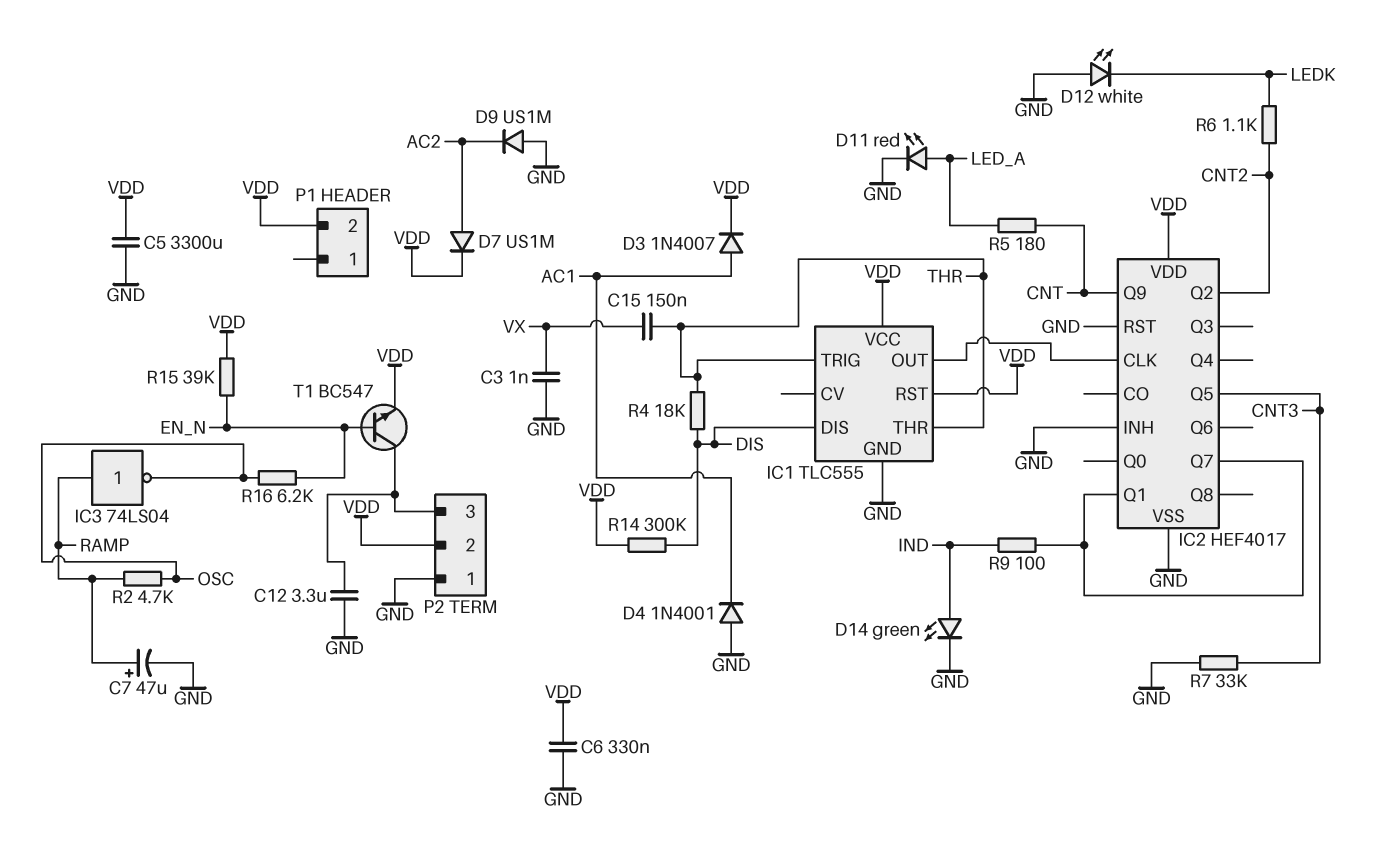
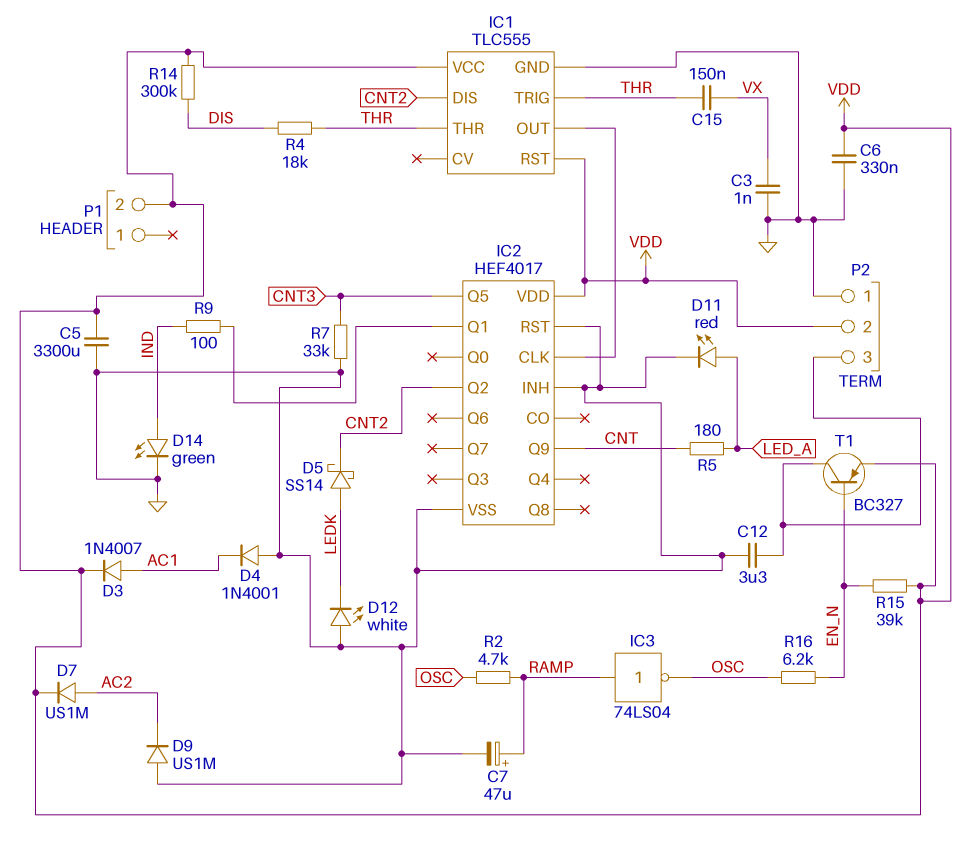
D5: none -> schottky SS14 (A LEDK, K CNT2)
IC1 pin DIS: DIS -> CNT2
IC2 pin Q7: IC2/Q1 -> none
R6: 1.1k (CNT2, LEDK) -> none
T1: NPN BC547 (B EN_N, C P2/3, E VDD) -> PNP BC327 (B EN_N, C P2/3, E VDD)

